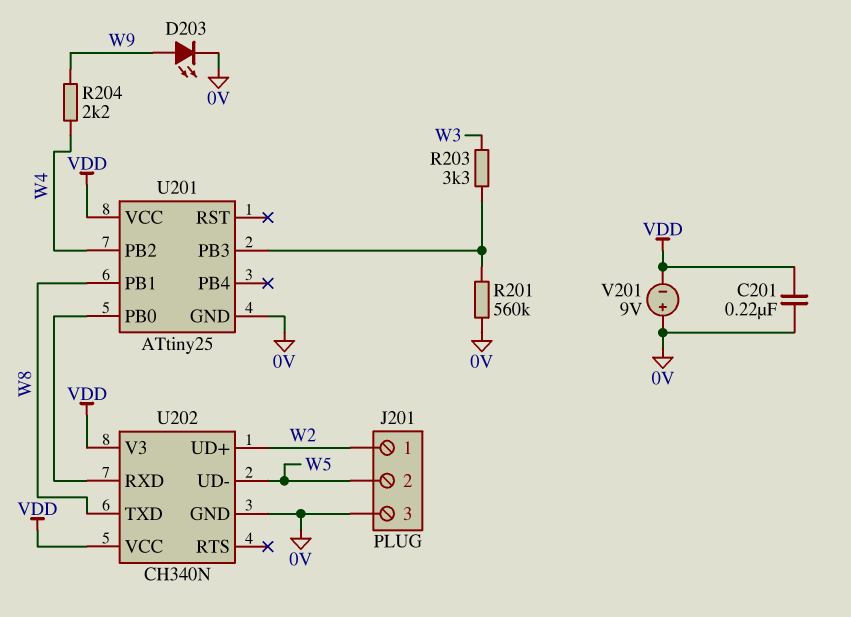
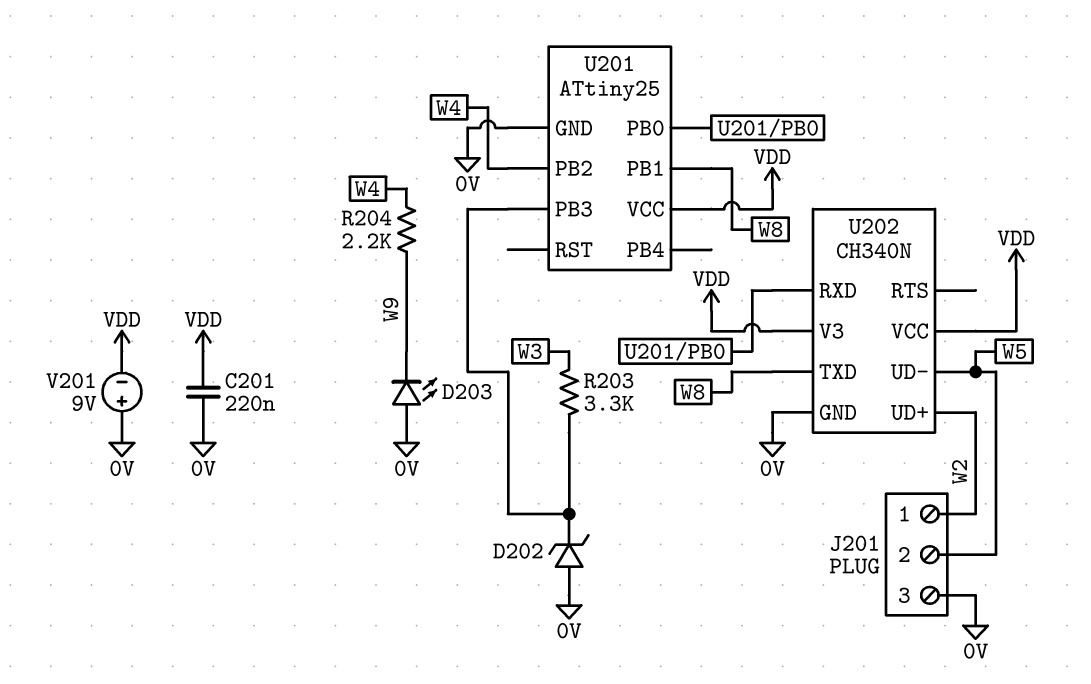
D202: none -> zener (A 0V, K U201/PB3)
D203: LED (A W9, K 0V) -> LED (A 0V, K W9)
R201: 560k (0V, U201/PB3) -> none

